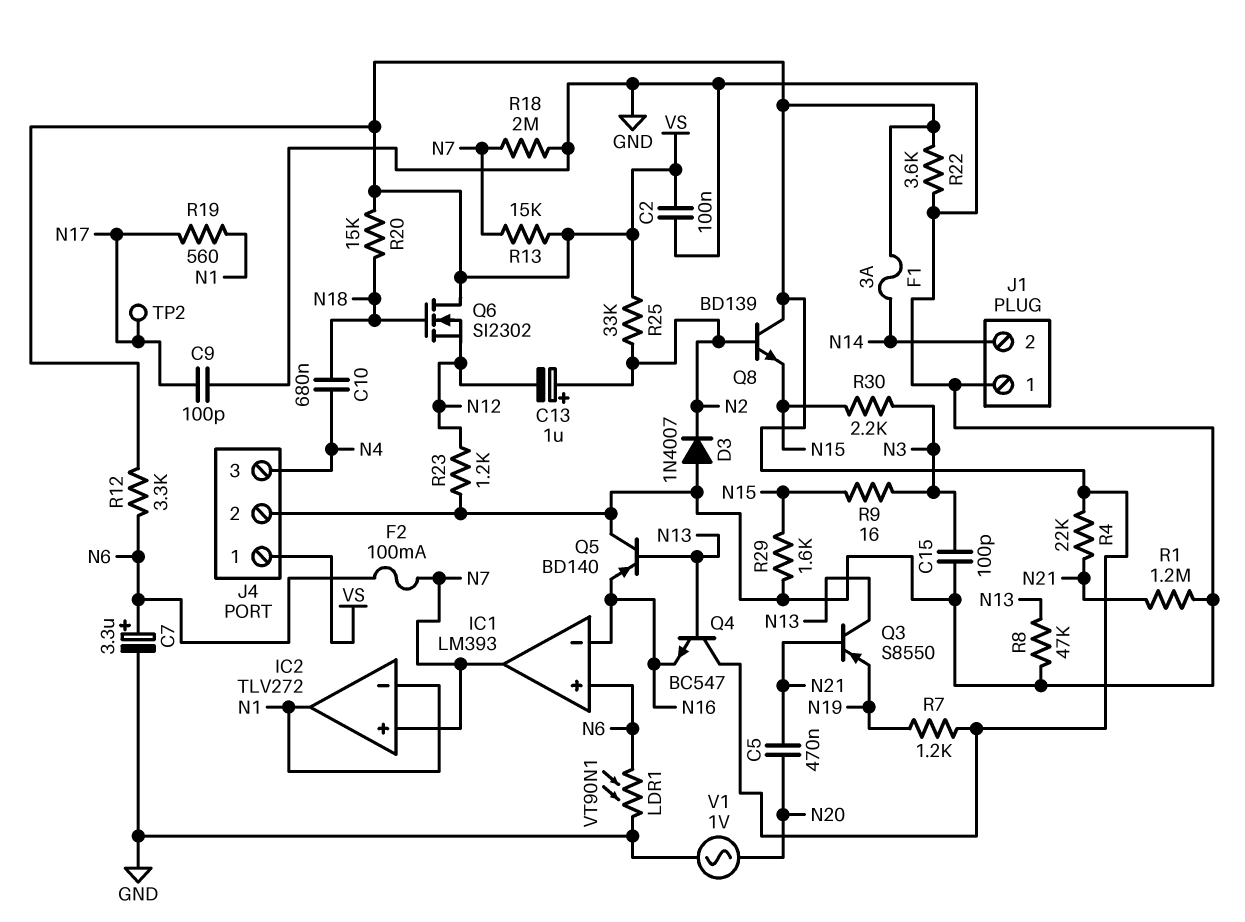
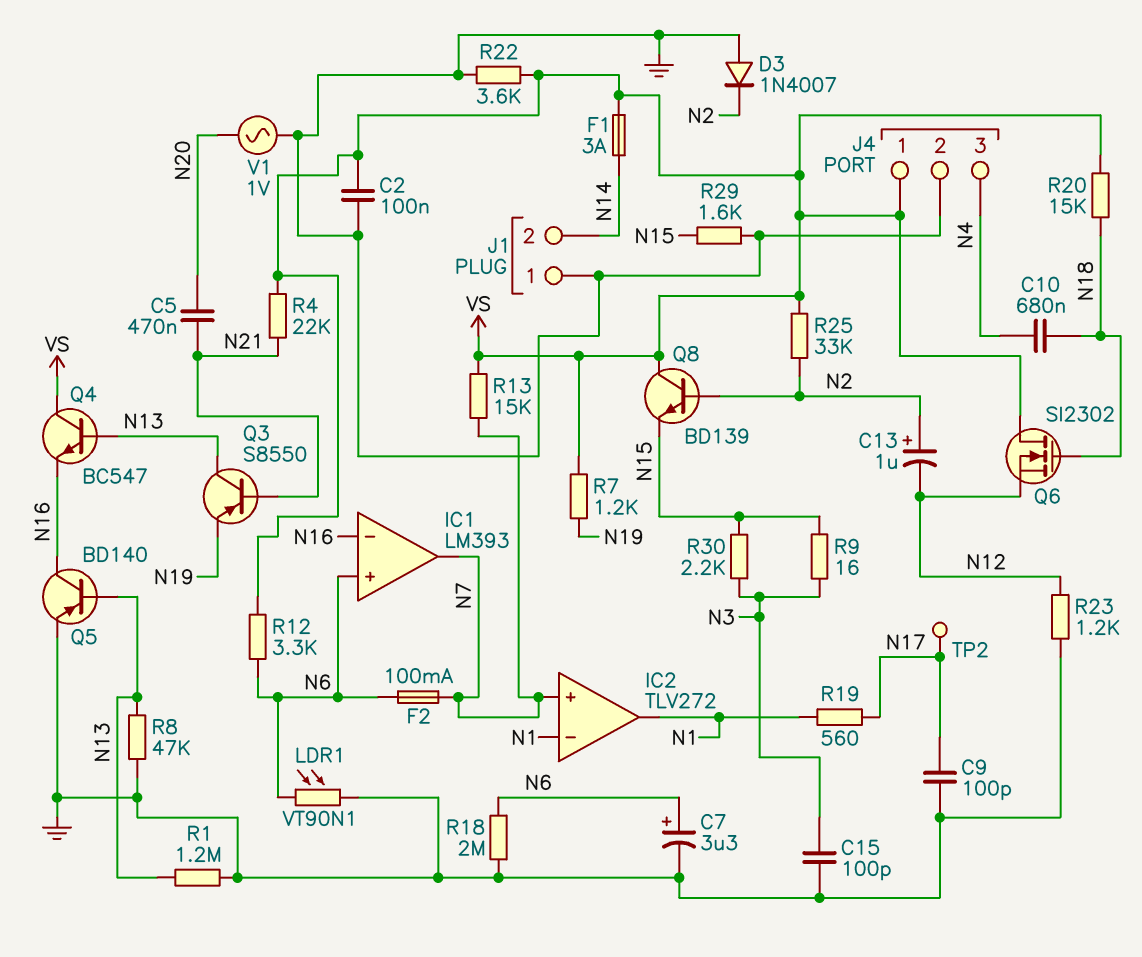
Q5: PNP BD140 (B N13, C GND, E N16) -> PNP BD140 (B N13, C N16, E GND)
R1: 1.2M (GND, N21) -> 1.2M (GND, N13)
R18: 2M (GND, N7) -> 2M (GND, N6)

